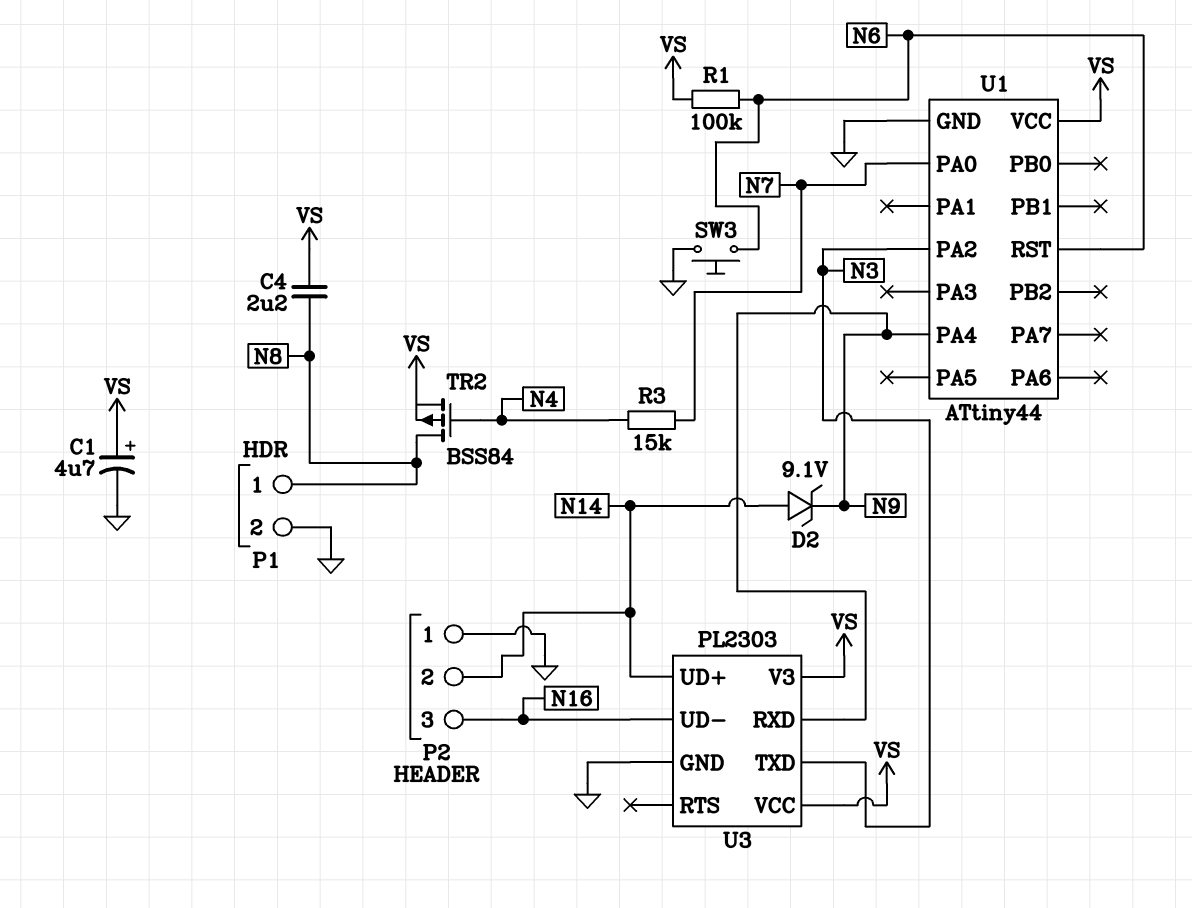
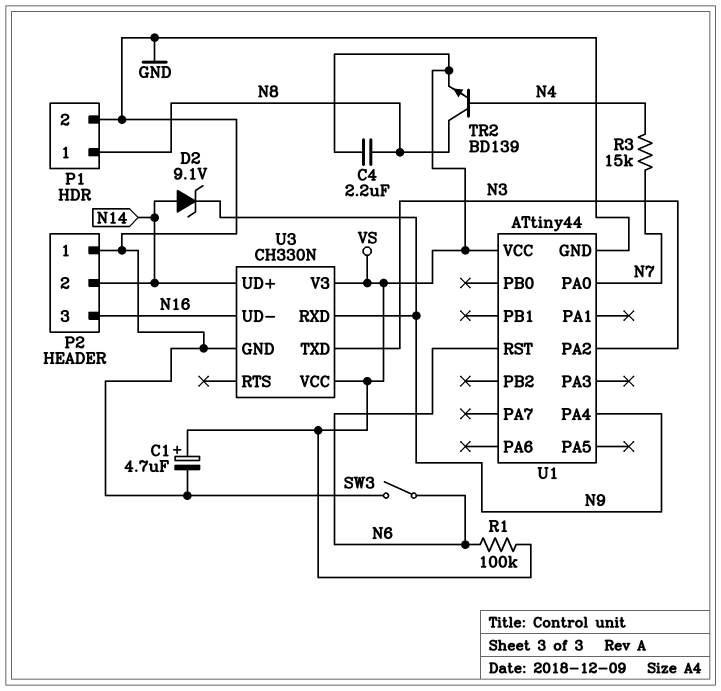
SW3: button (GND, N6) -> switch (GND, N6)
TR2: PMOS BSS84 (G N4, D N8, S VS) -> NPN BD139 (B N4, C N8, E VS)
U3: PL2303 -> CH330N

